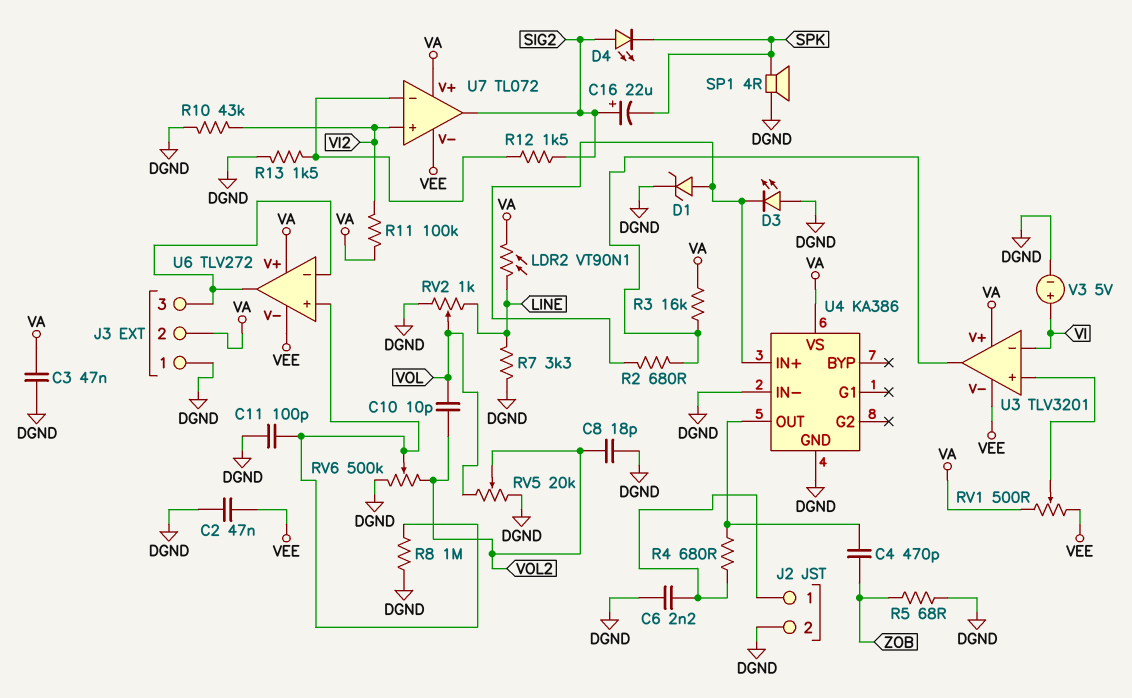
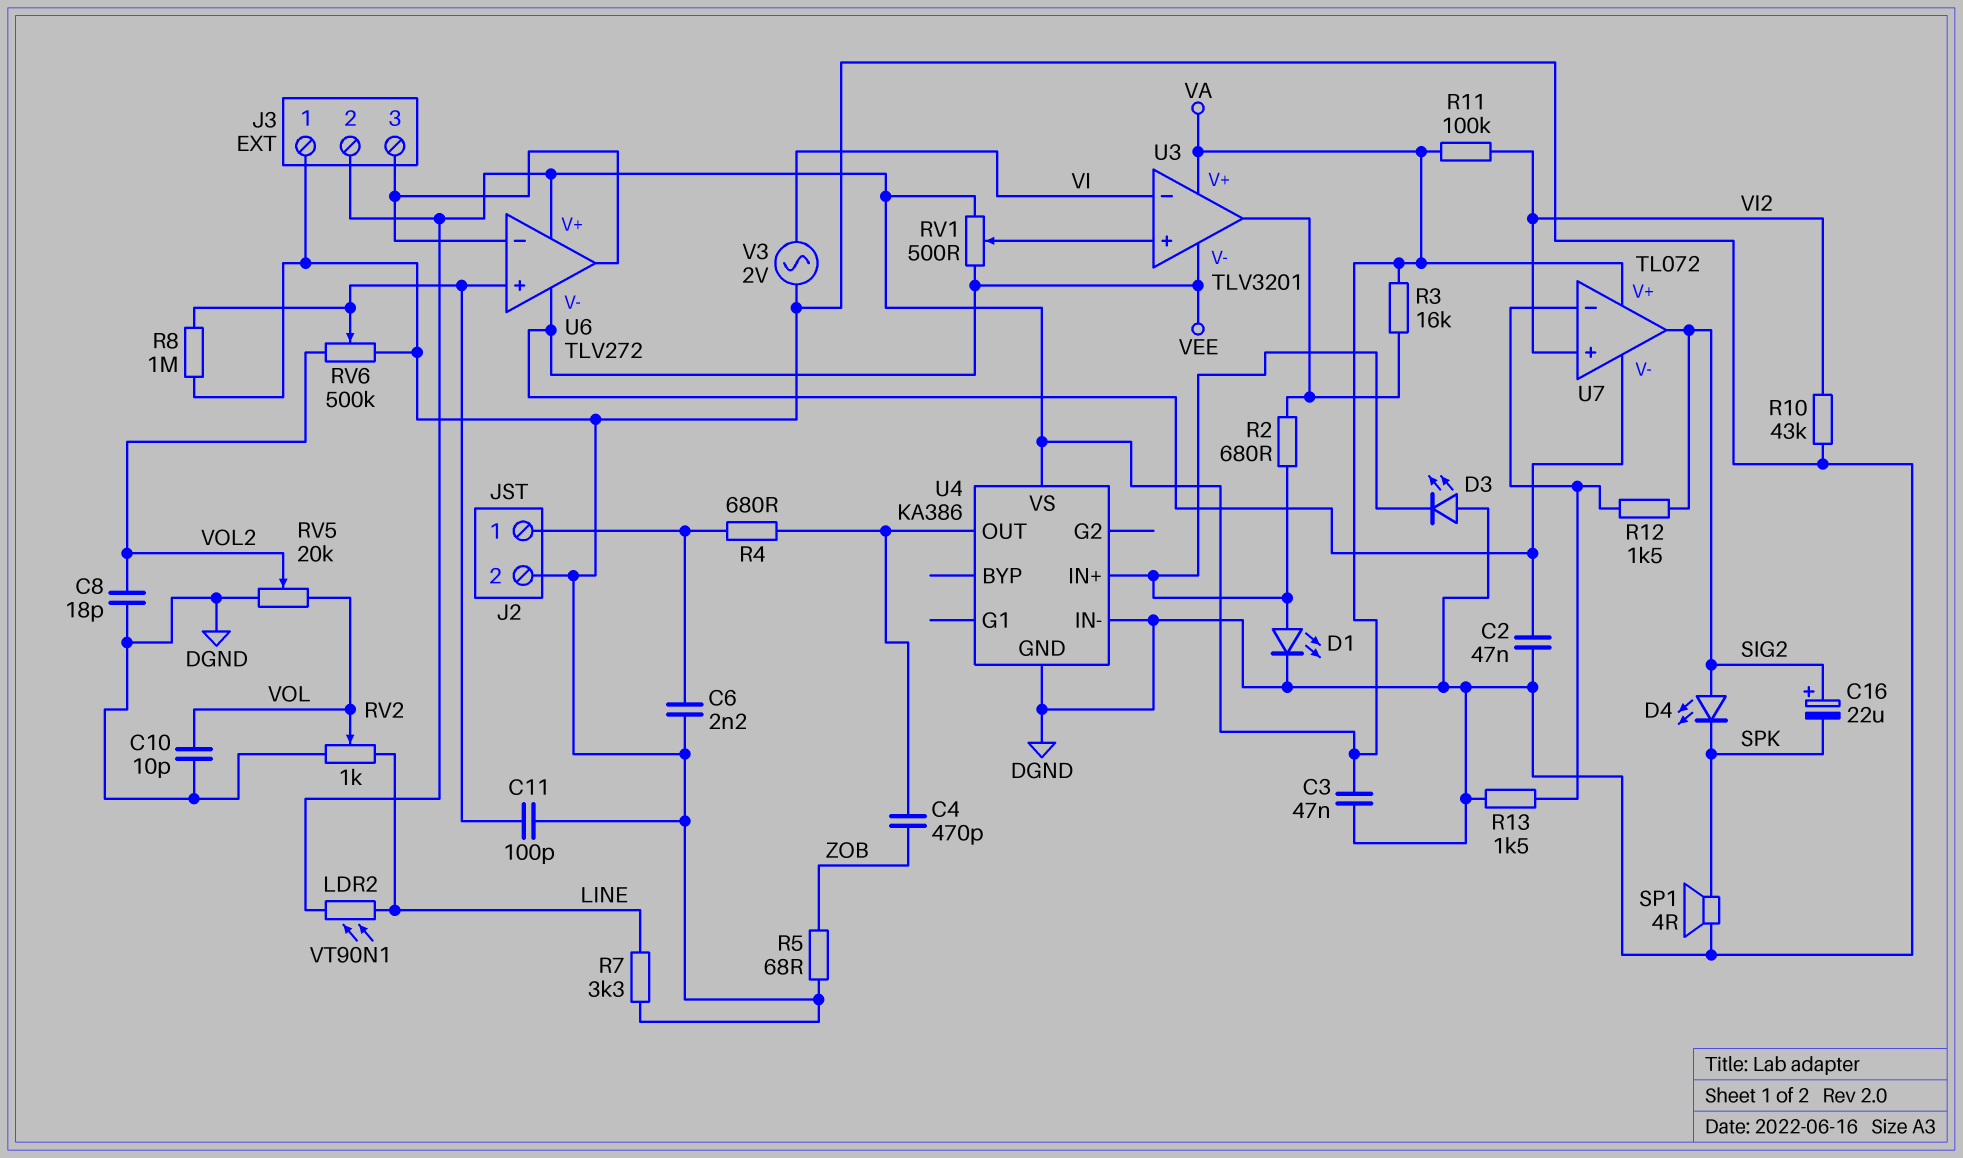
C10: 10pF (VOL, VOL2) -> 10pF (DGND, VOL)
D1: zener (A U4/IN+, K DGND) -> LED (A U4/IN+, K DGND)
V3: 5V (plus VI, minus DGND) -> AC 2V (DGND, VI)

